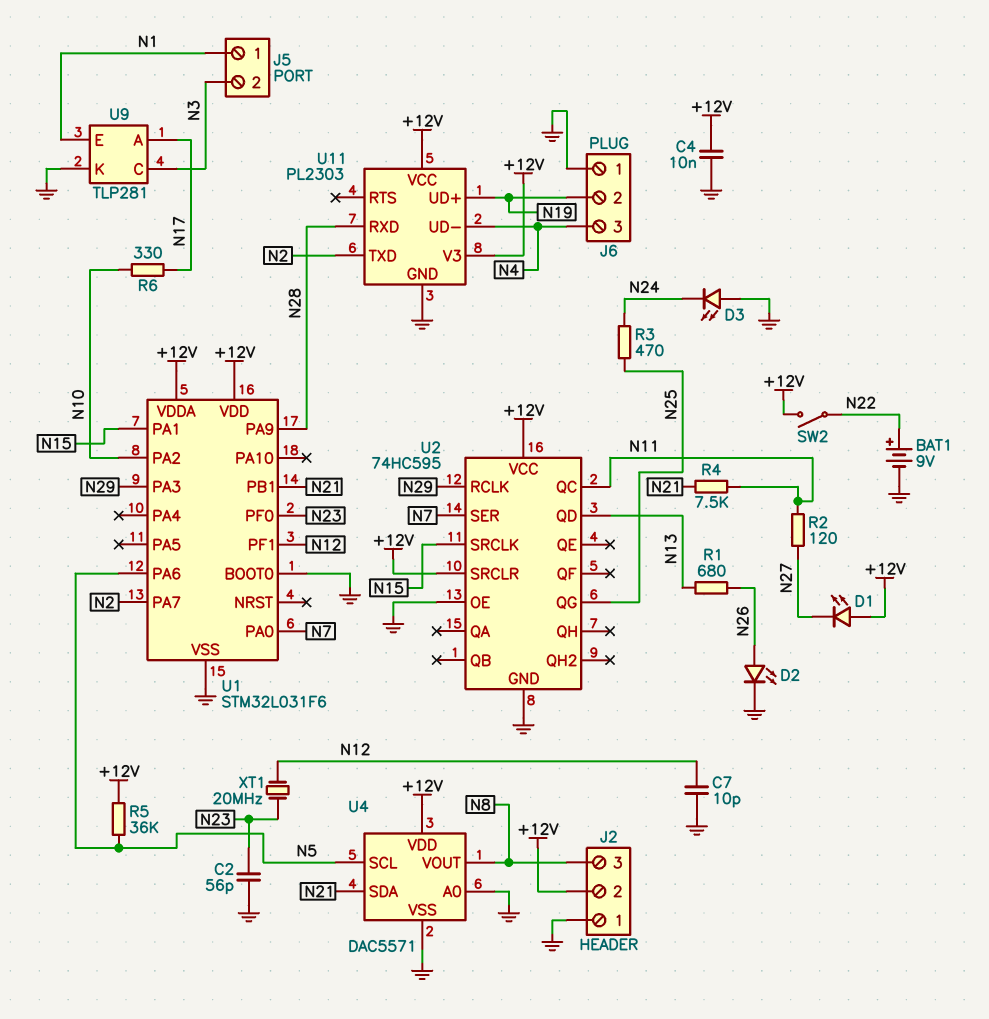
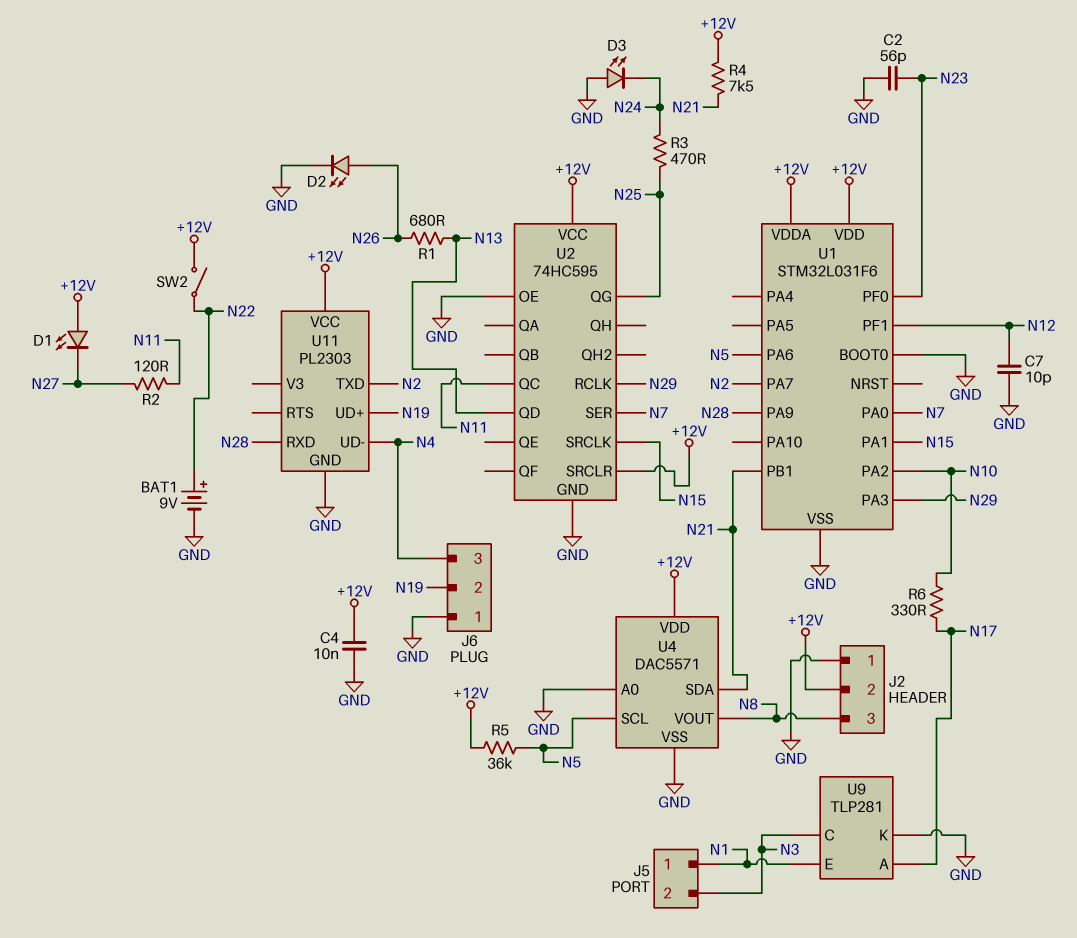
R4: 7.5k (N11, N21) -> 7.5k (+12V, N21)
U11 pin V3: +12V -> none
XT1: 20MHz (N12, N23) -> none

